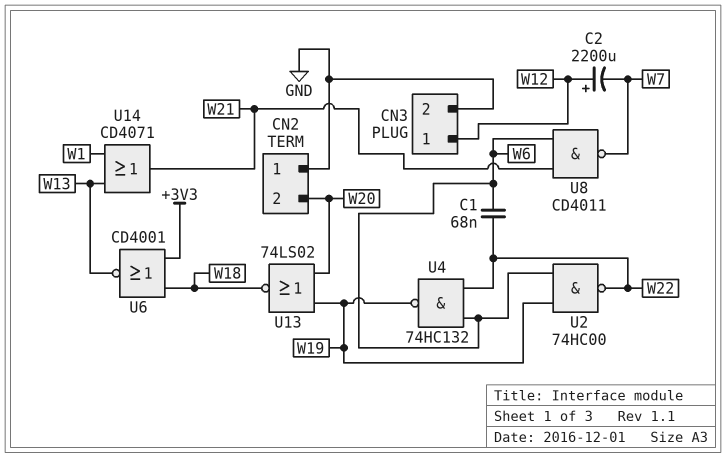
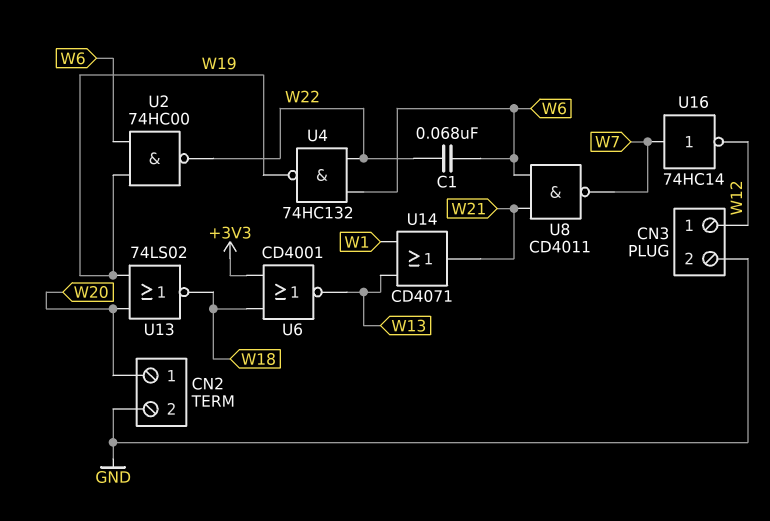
C2: 2200uF (plus W12, minus W7) -> none
CN2 pin 1: GND -> W20
CN2 pin 2: W20 -> GND
U16: none -> NOT 74HC14 (in W7, out W12)

